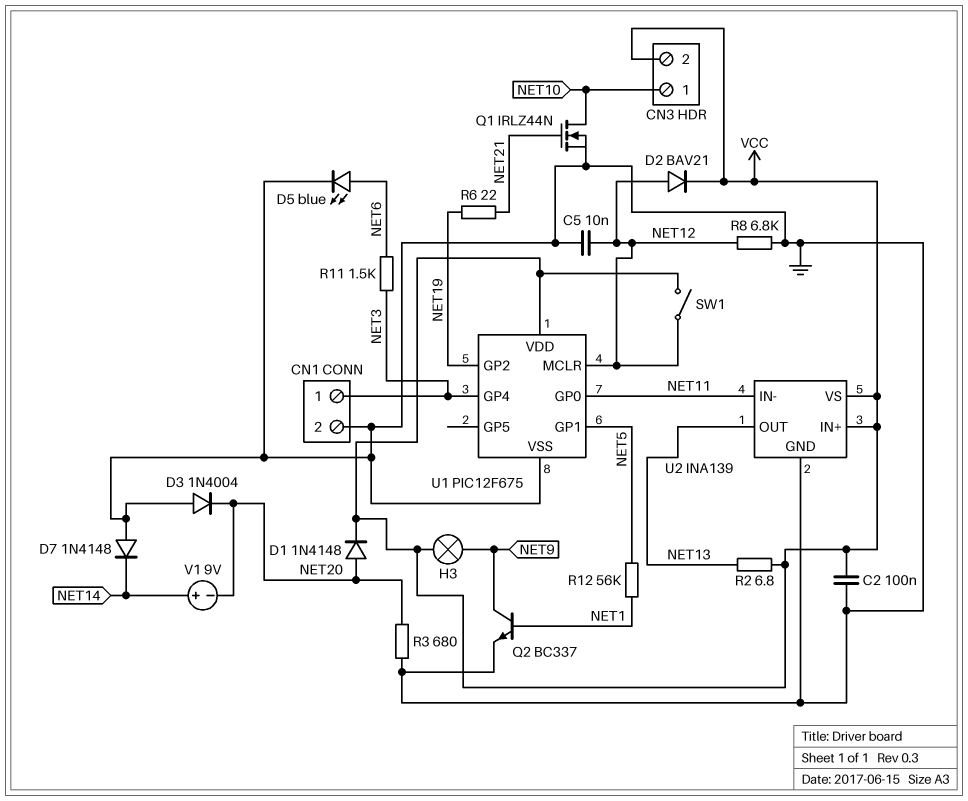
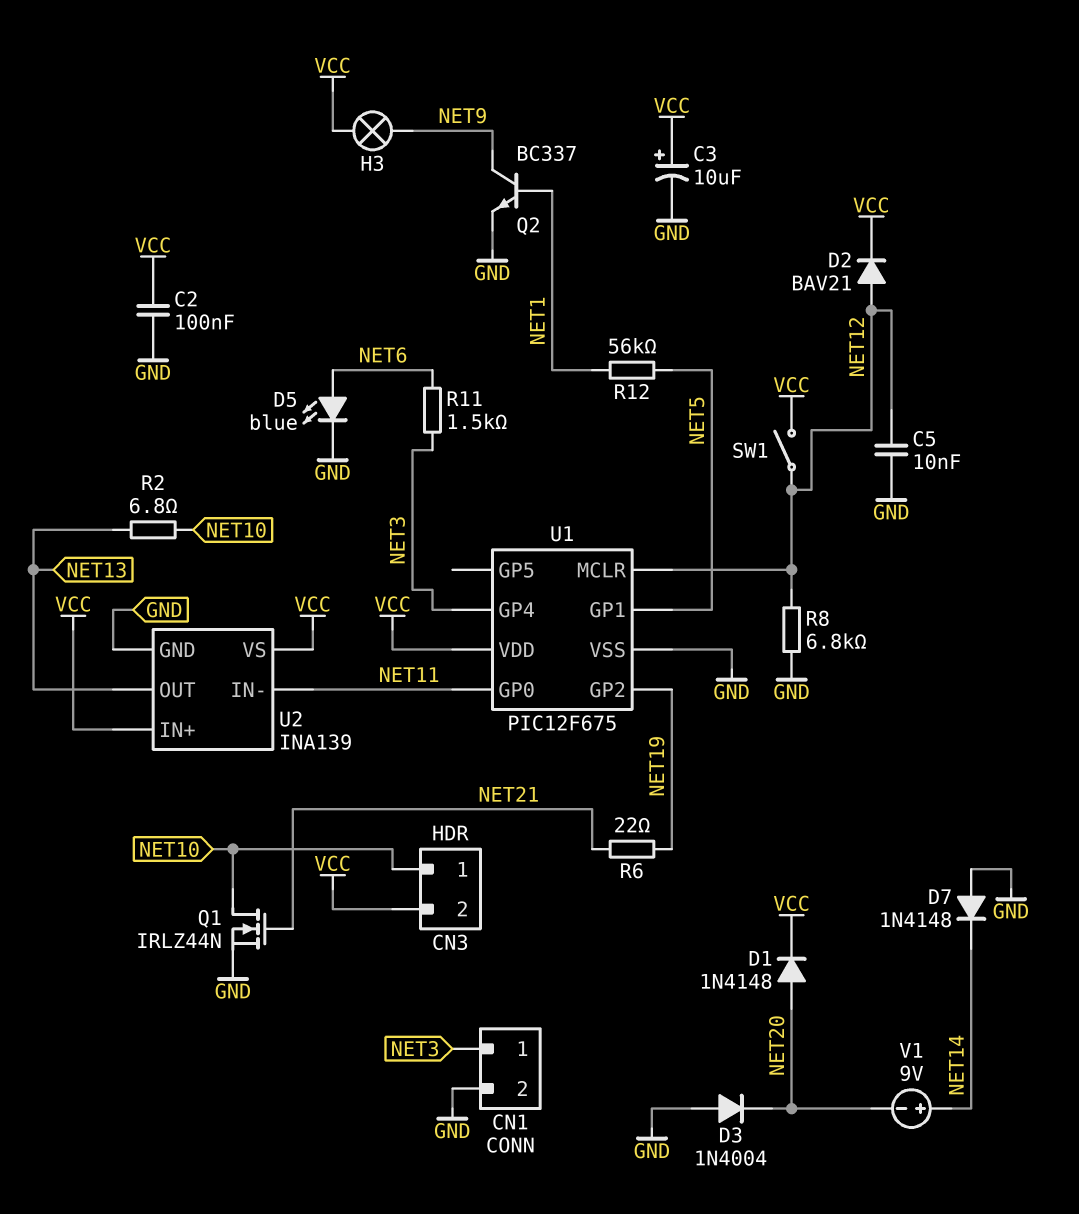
C3: none -> 10uF (plus VCC, minus GND)
R2: 6.8 (NET13, VCC) -> 6.8 (NET10, NET13)
R3: 680 (GND, NET20) -> none

